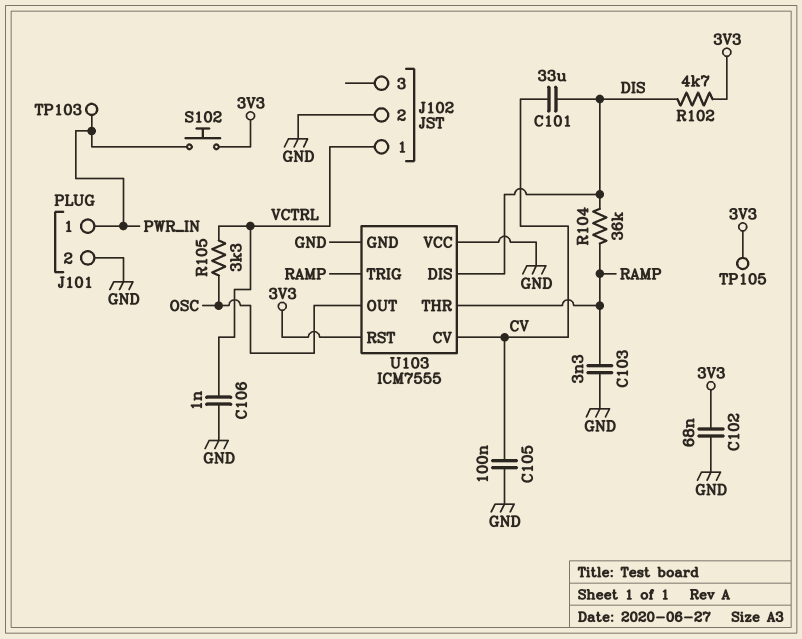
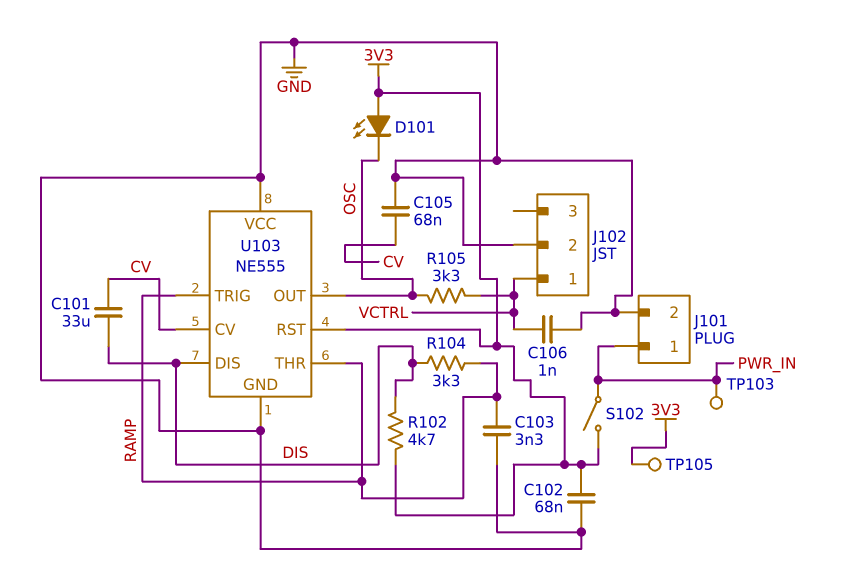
C105: 100nF (CV, GND) -> 68nF (CV, GND)
D101: none -> LED (A 3V3, K OSC)
R104: 36k (DIS, RAMP) -> 3.3k (DIS, RAMP)
S102: button (3V3, PWR_IN) -> switch (3V3, PWR_IN)
U103: ICM7555 -> NE555

